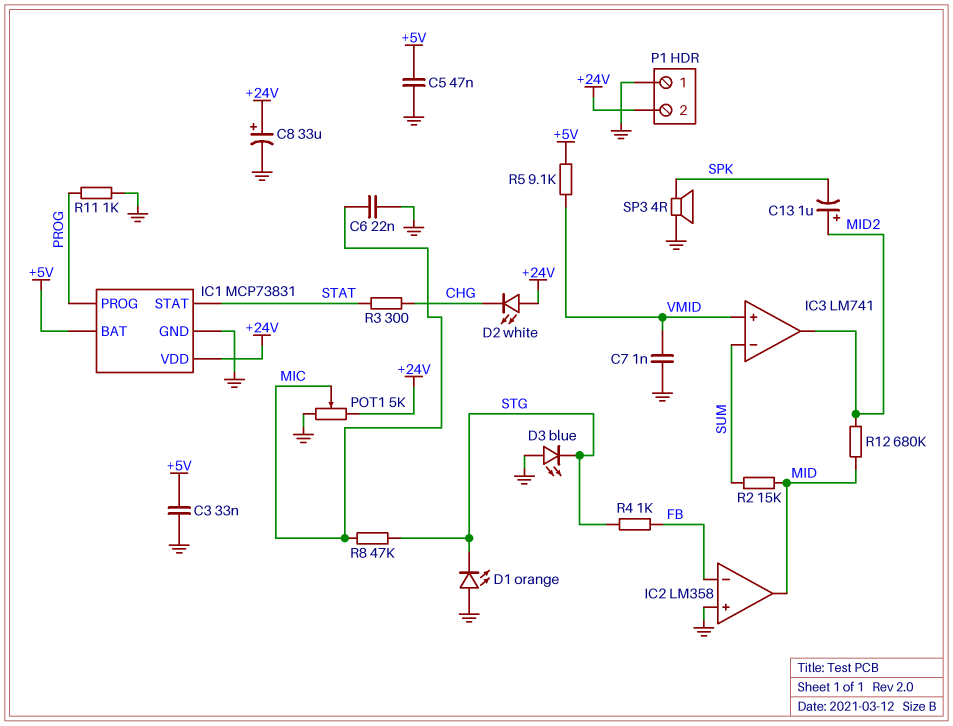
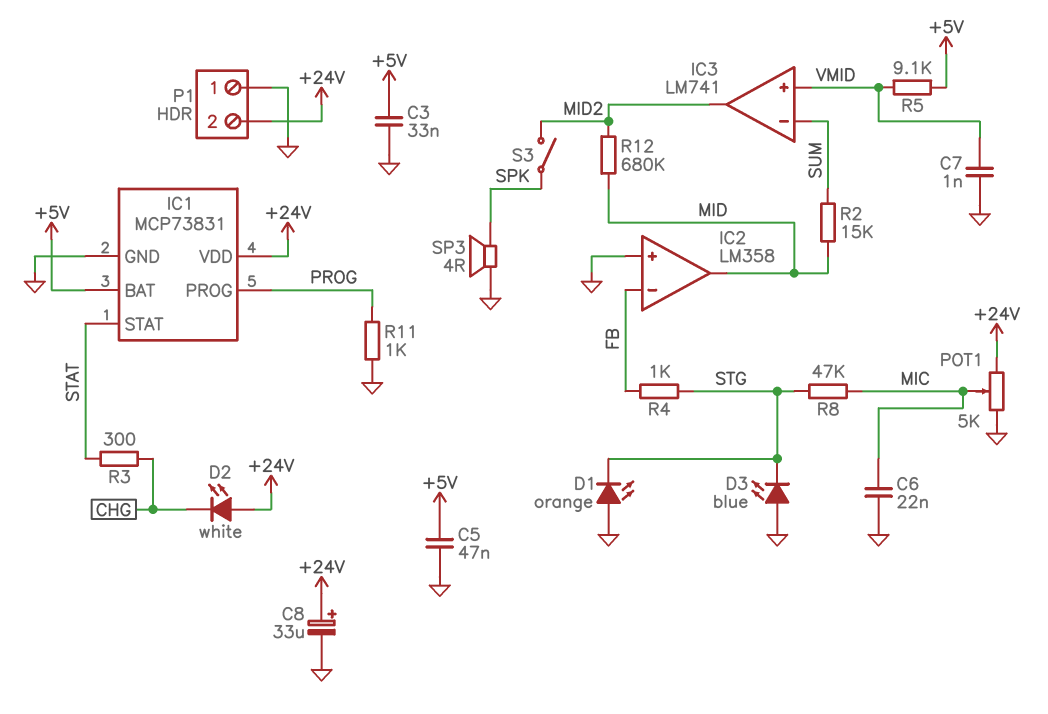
C13: 1uF (plus MID2, minus SPK) -> none
S3: none -> switch (MID2, SPK)

